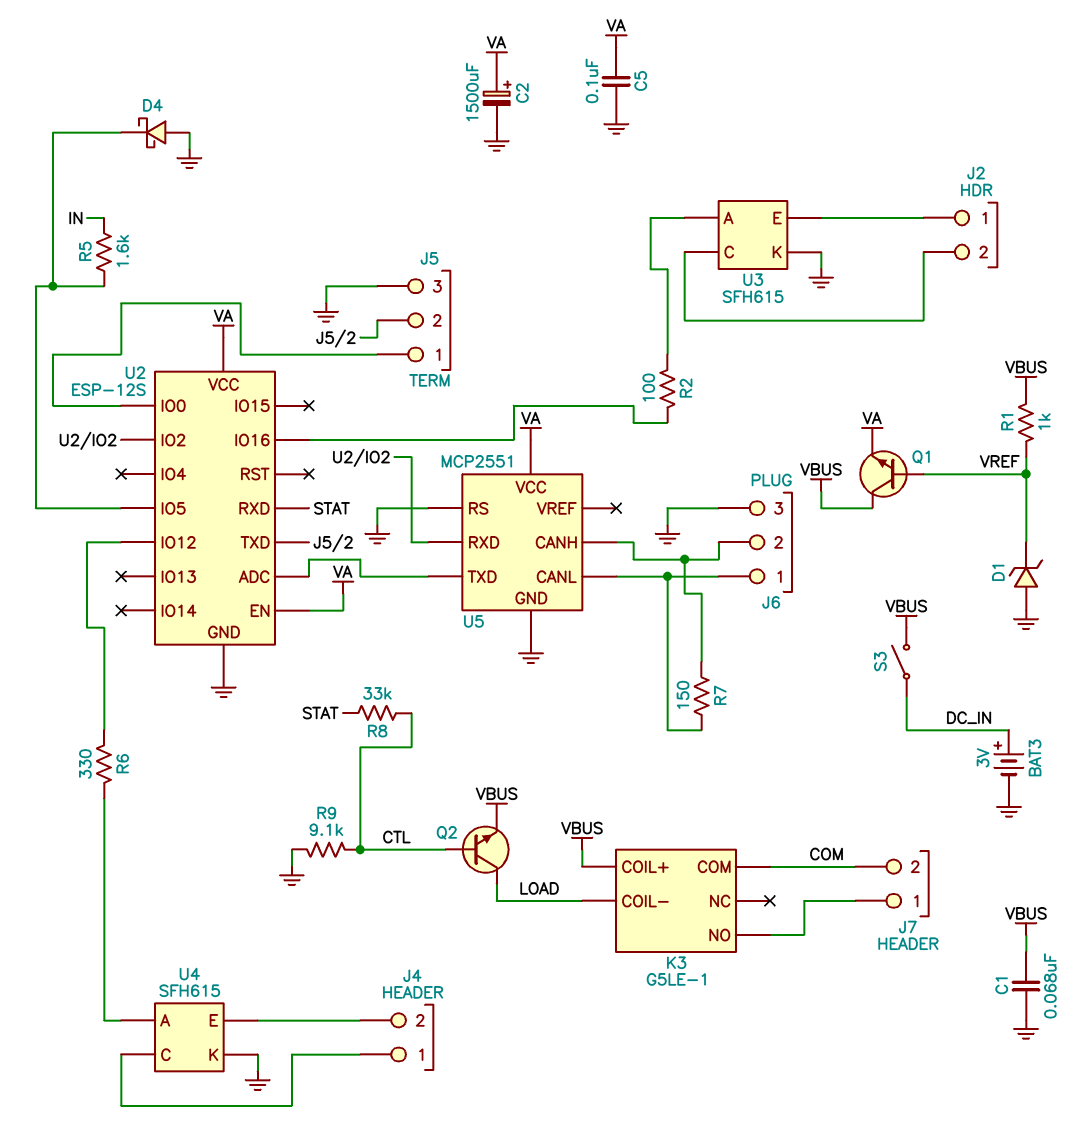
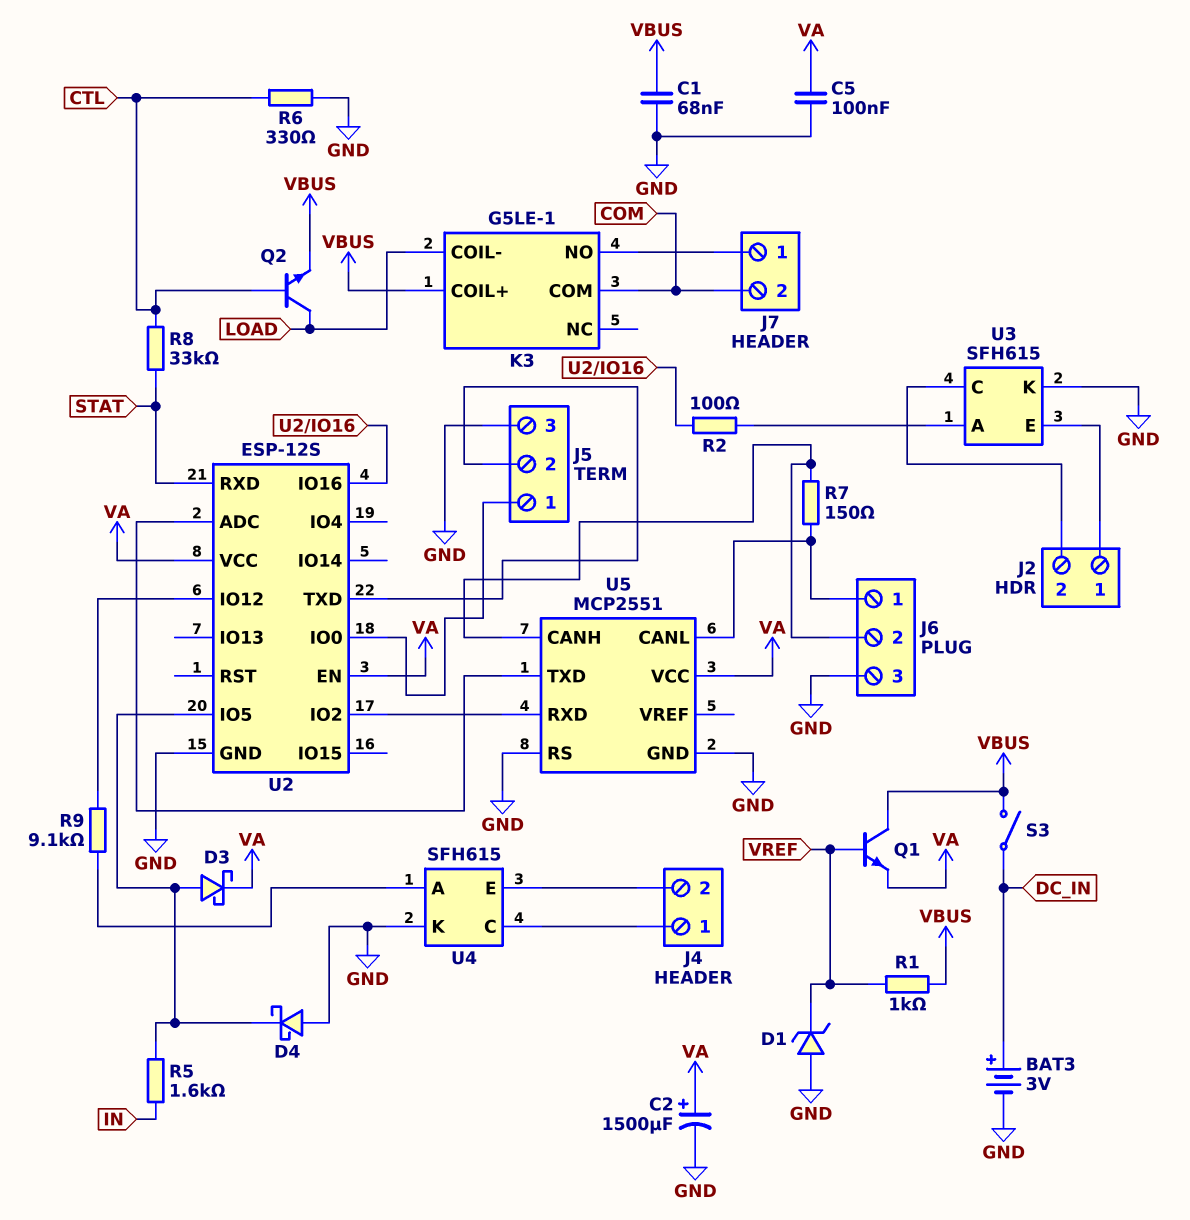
D3: none -> schottky (A U2/IO5, K VA)
R6: 330 (U2/IO12, U4/A) -> 330 (CTL, GND)
R9: 9.1k (CTL, GND) -> 9.1k (U2/IO12, U4/A)

